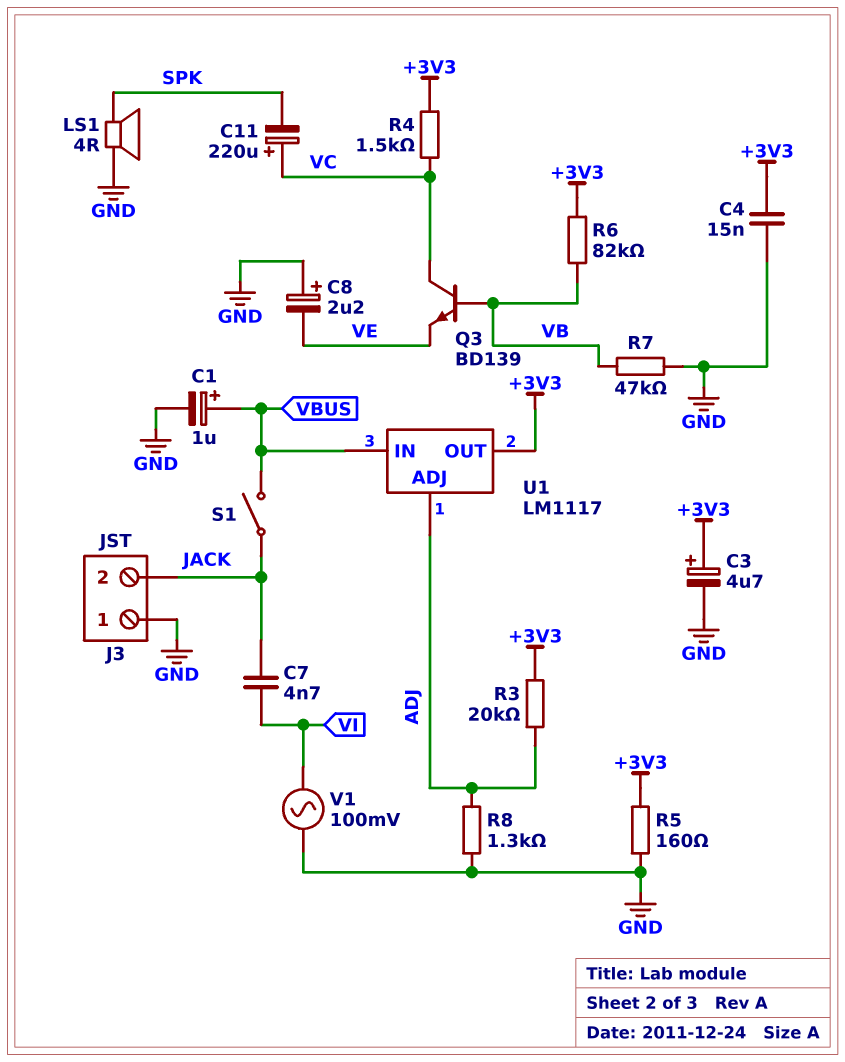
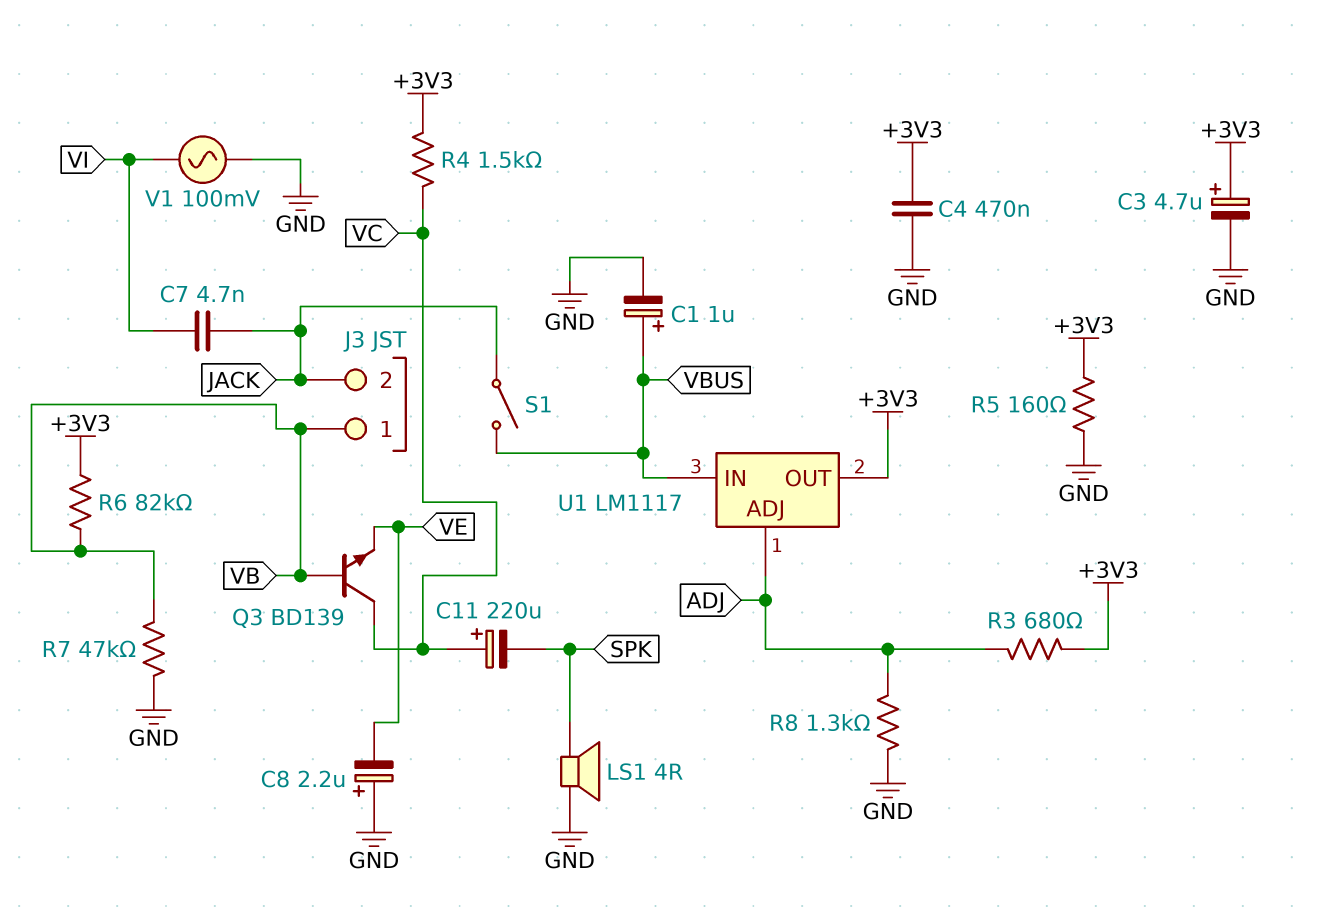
C4: 15nF (+3V3, GND) -> 470nF (+3V3, GND)
J3 pin 1: GND -> VB
R3: 20k (+3V3, ADJ) -> 680 (+3V3, ADJ)

